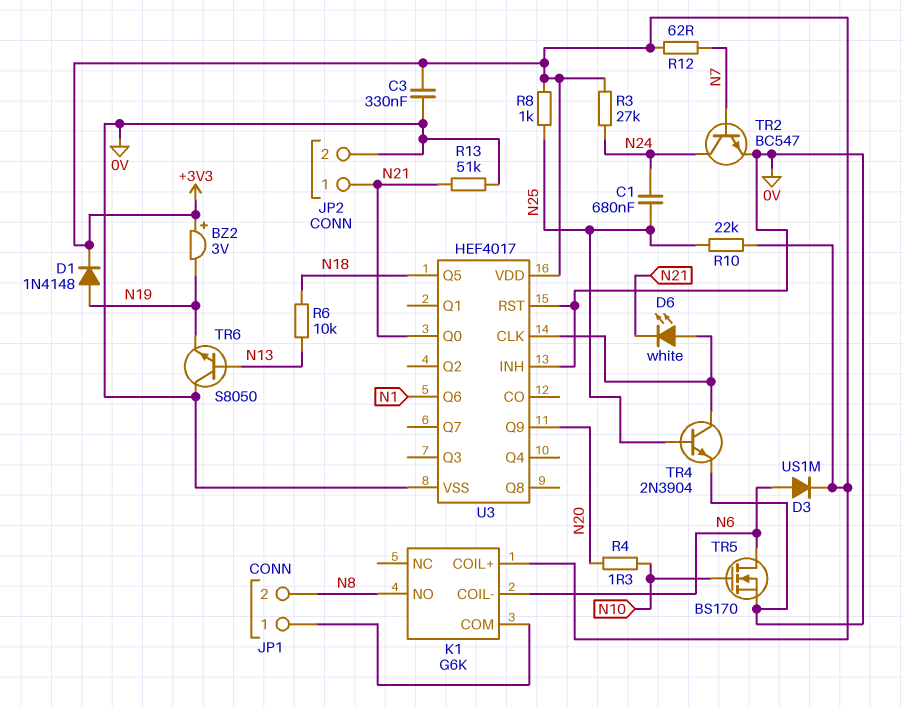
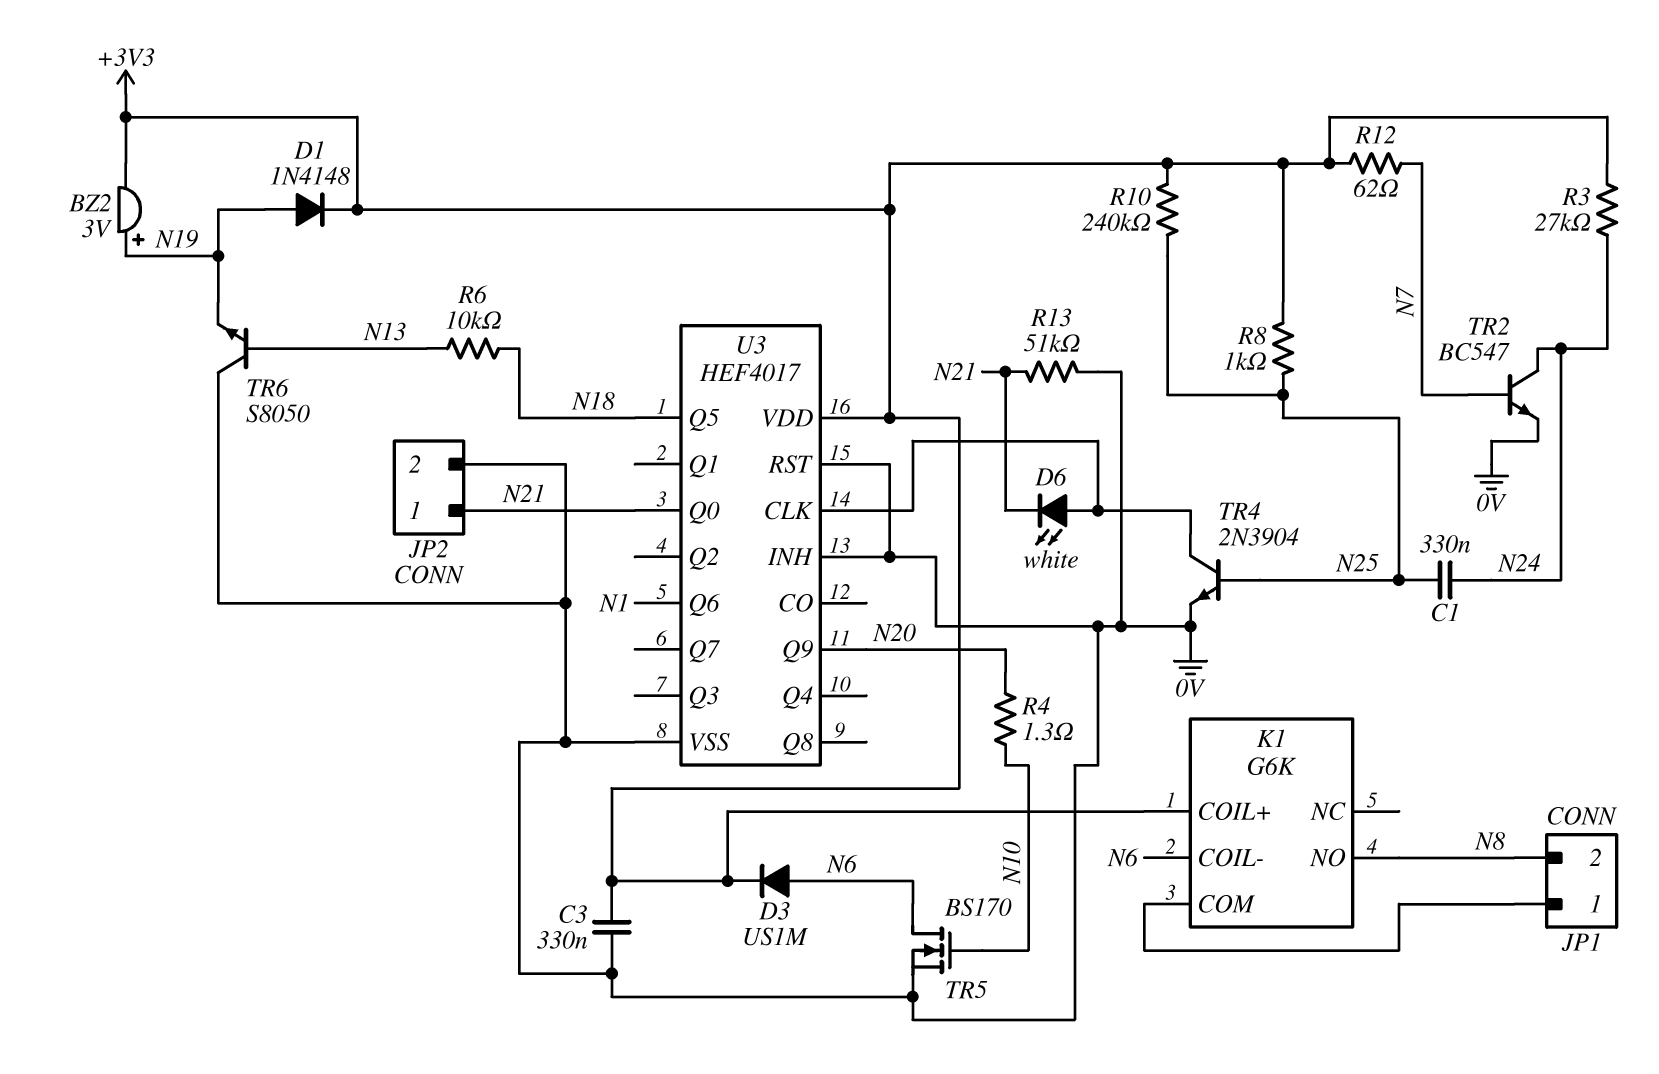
BZ2: buzzer 3V (plus +3V3, minus N19) -> buzzer 3V (plus N19, minus +3V3)
C1: 680nF (N24, N25) -> 330nF (N24, N25)
R10: 22k (+3V3, N25) -> 240k (+3V3, N25)

